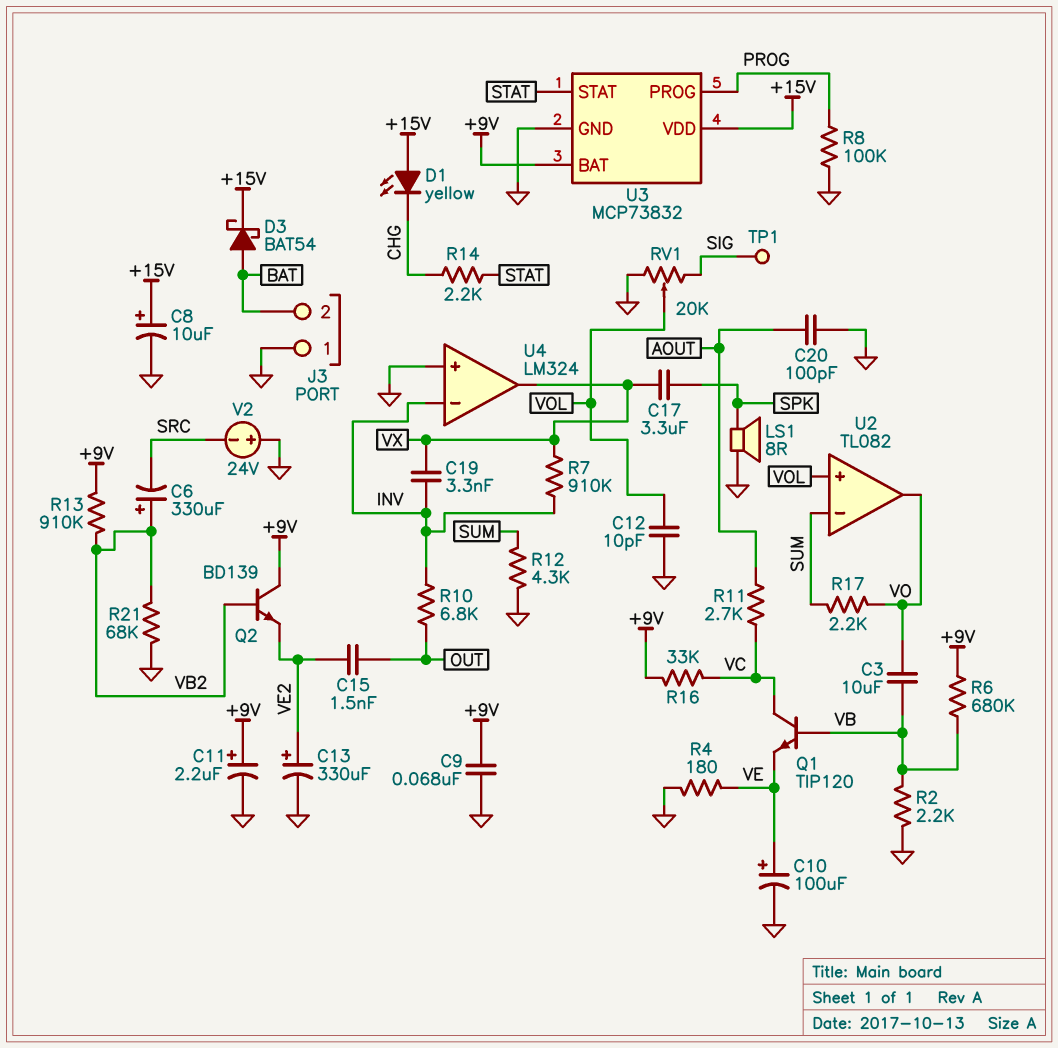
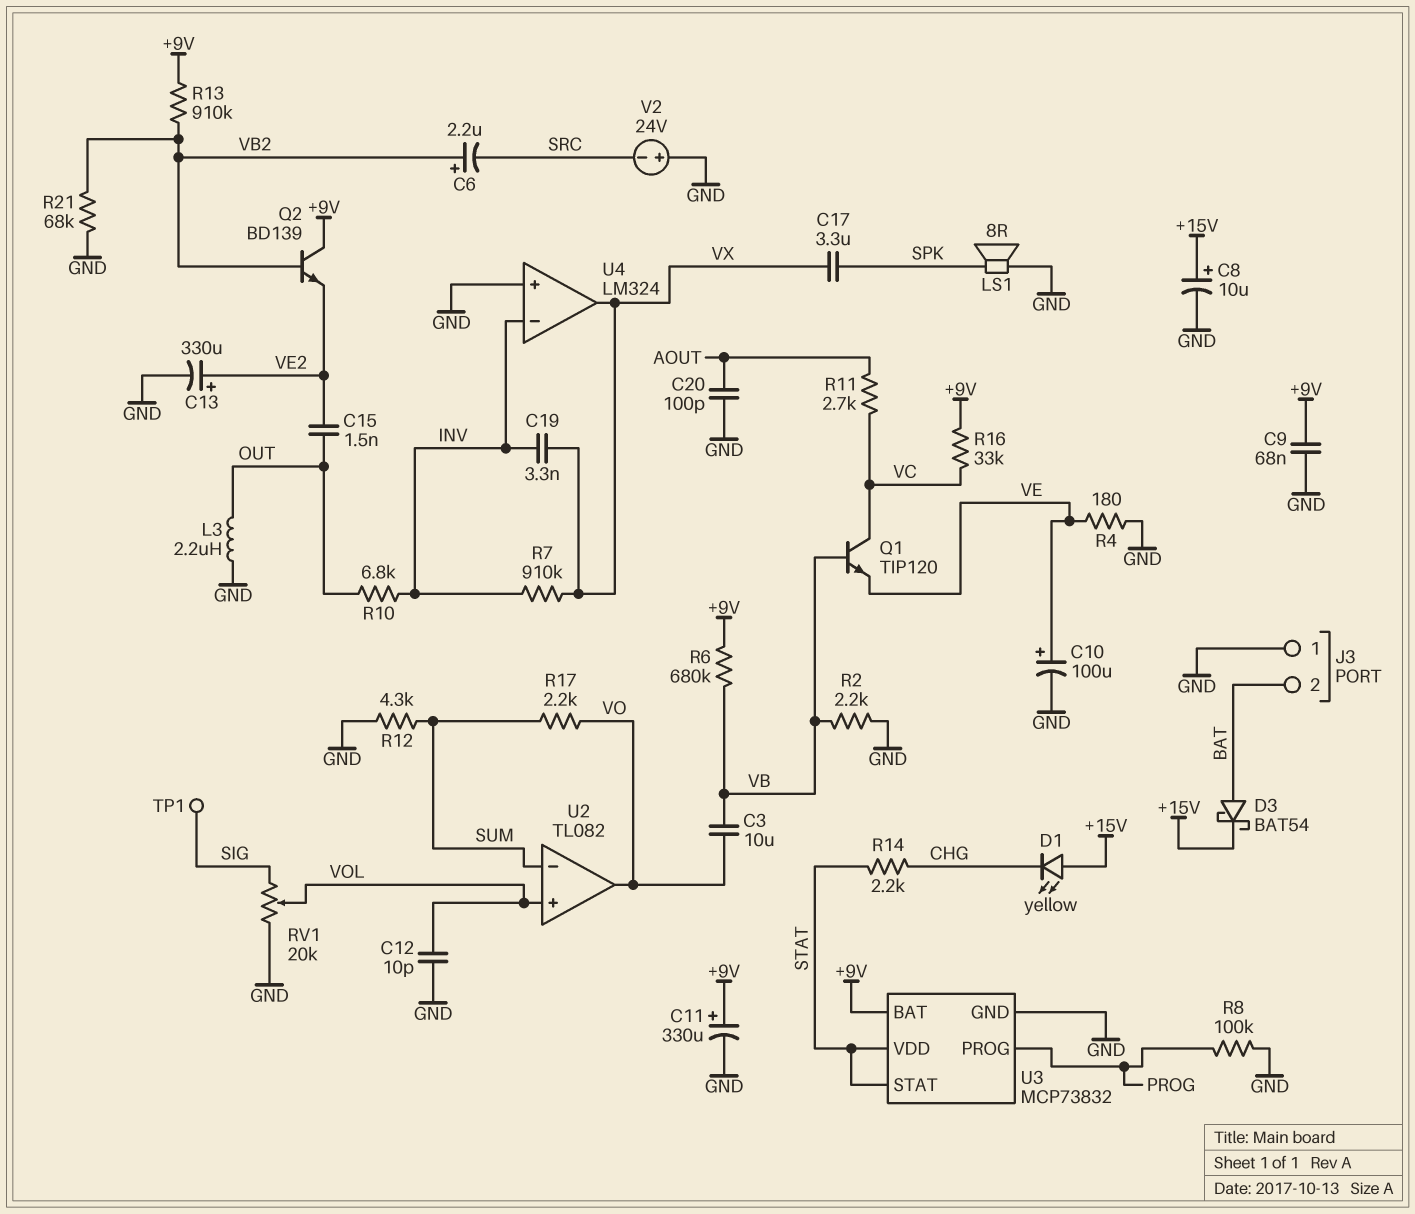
C6: 330uF (plus VB2, minus SRC) -> 2.2uF (plus VB2, minus SRC)
C11: 2.2uF (plus +9V, minus GND) -> 330uF (plus +9V, minus GND)
L3: none -> 2.2uH (GND, OUT)
U3 pin VDD: +15V -> STAT

